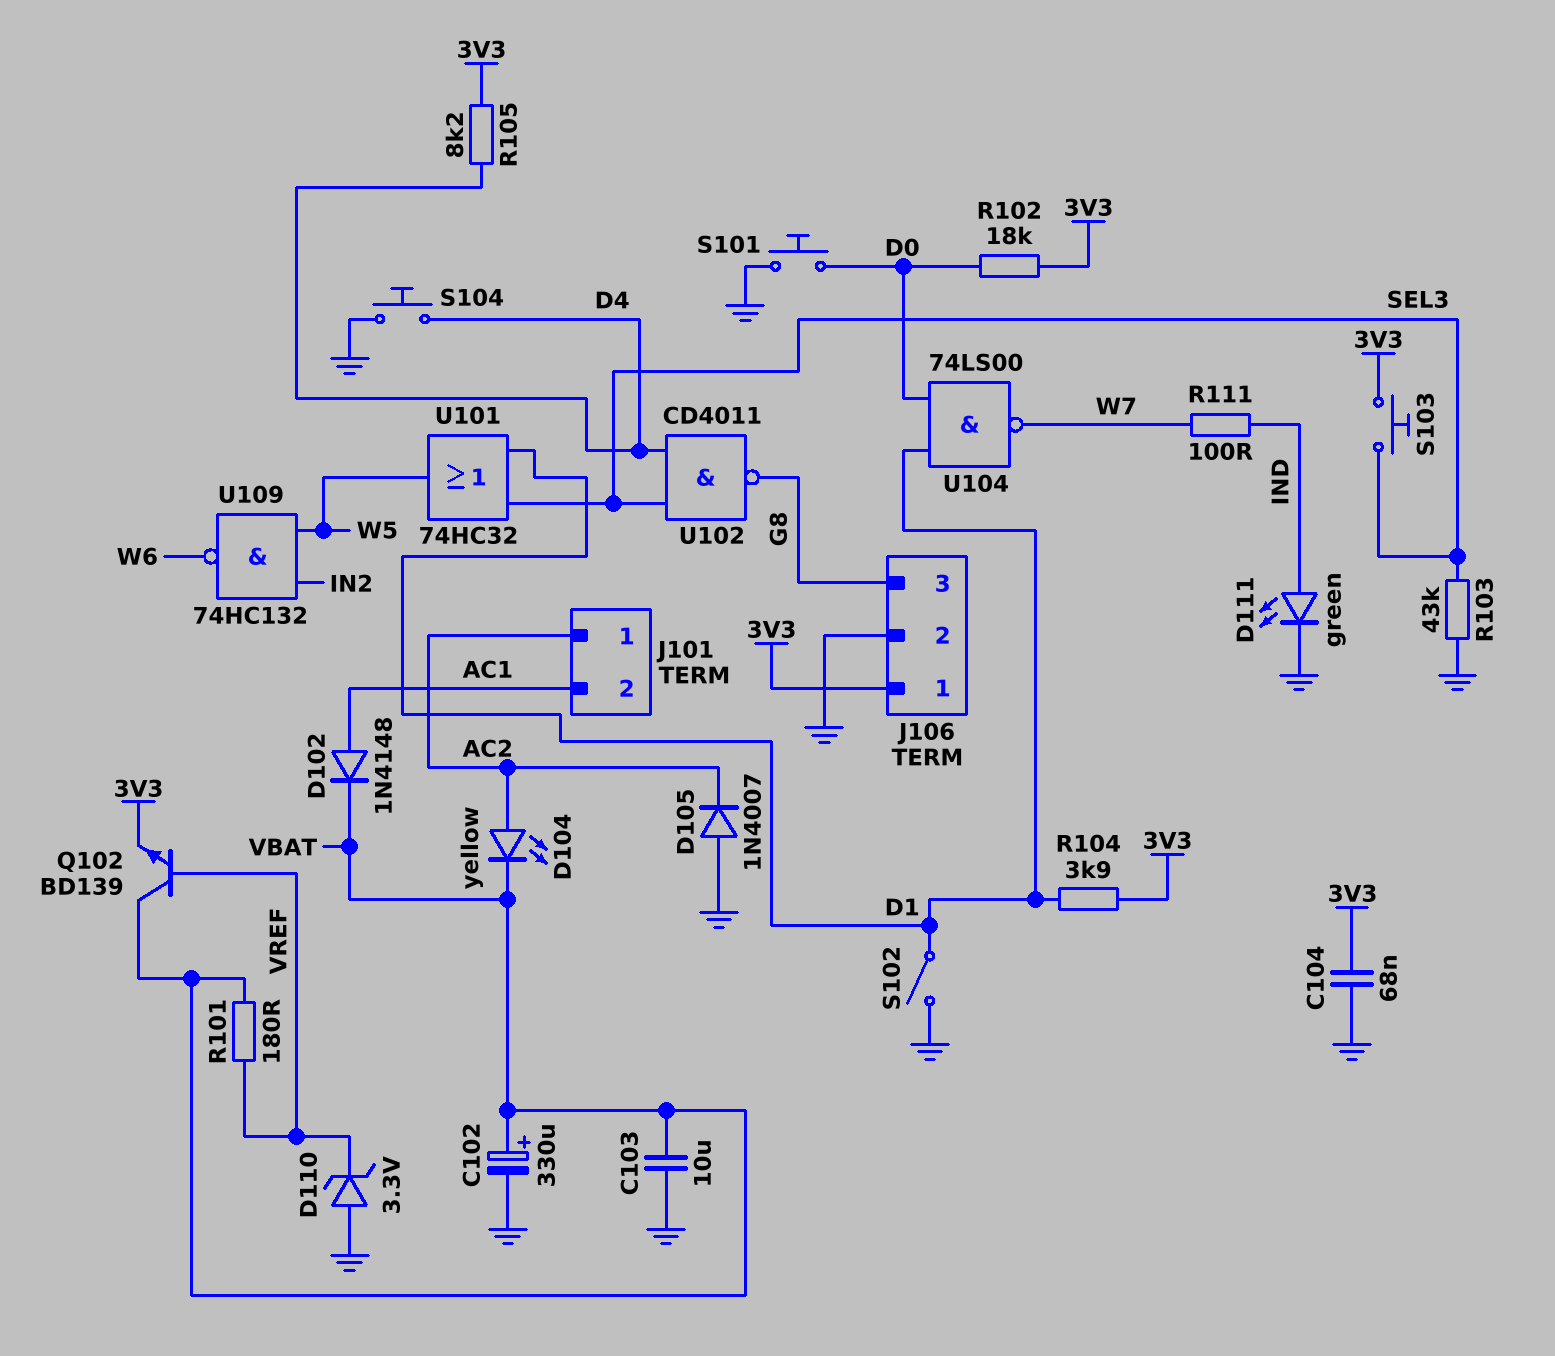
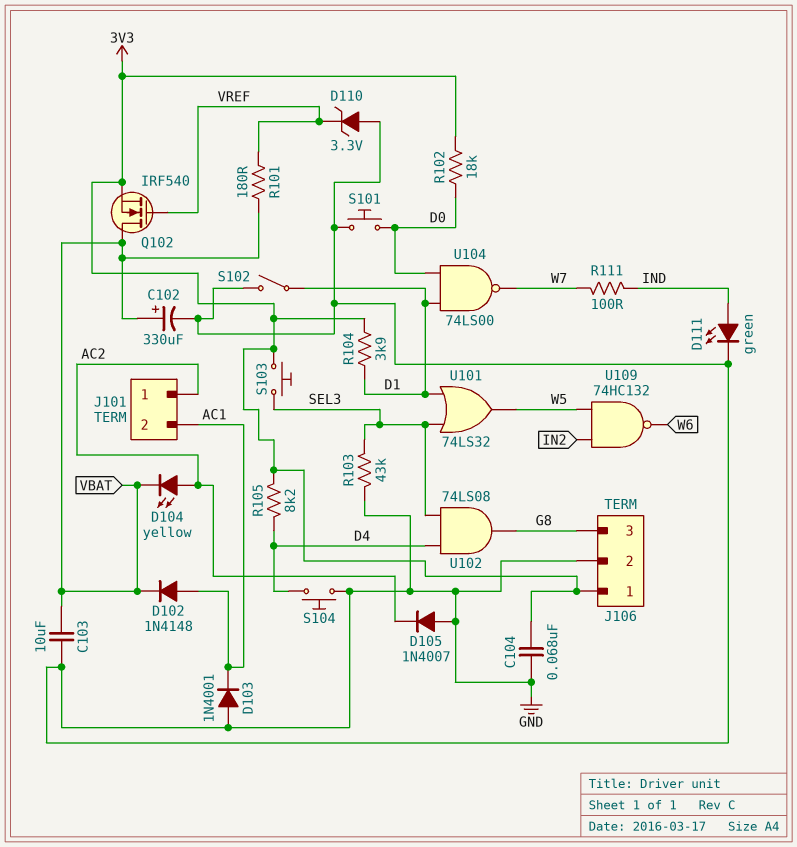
D103: none -> diode 1N4001 (A GND, K AC1)
Q102: NPN BD139 (B VREF, C VBAT, E 3V3) -> NMOS IRF540 (G VREF, D VBAT, S 3V3)
U101: OR 74HC32 (in D1, in SEL3, out W5) -> OR 74LS32 (in D1, in SEL3, out W5)
U102: NAND CD4011 (in D4, in SEL3, out G8) -> AND 74LS08 (in D4, in SEL3, out G8)

